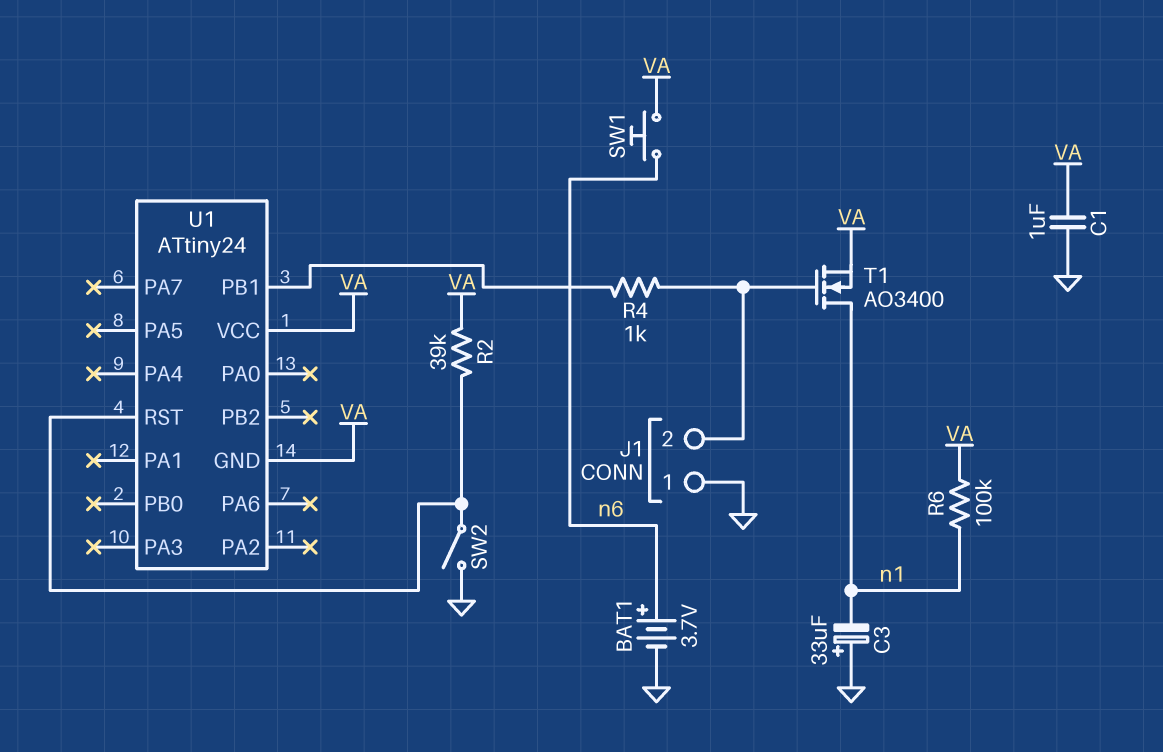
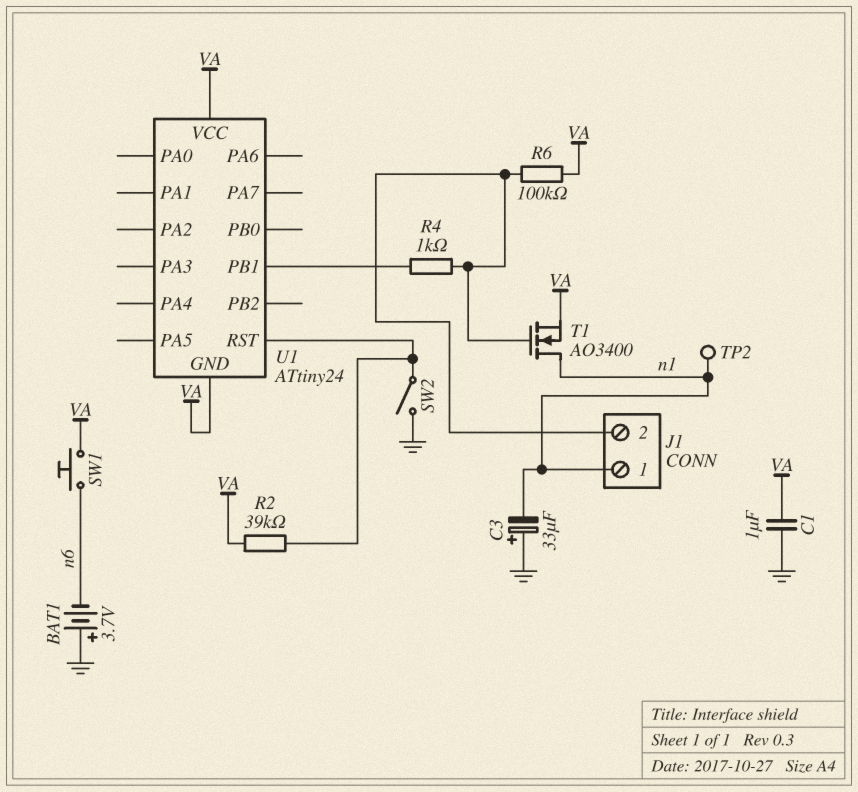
BAT1: 3.7V (plus n6, minus GND) -> 3.7V (plus GND, minus n6)
J1 pin 1: GND -> n1
R6: 100k (VA, n1) -> 100k (J1/2, VA)
TP2: none -> test point (n1)

